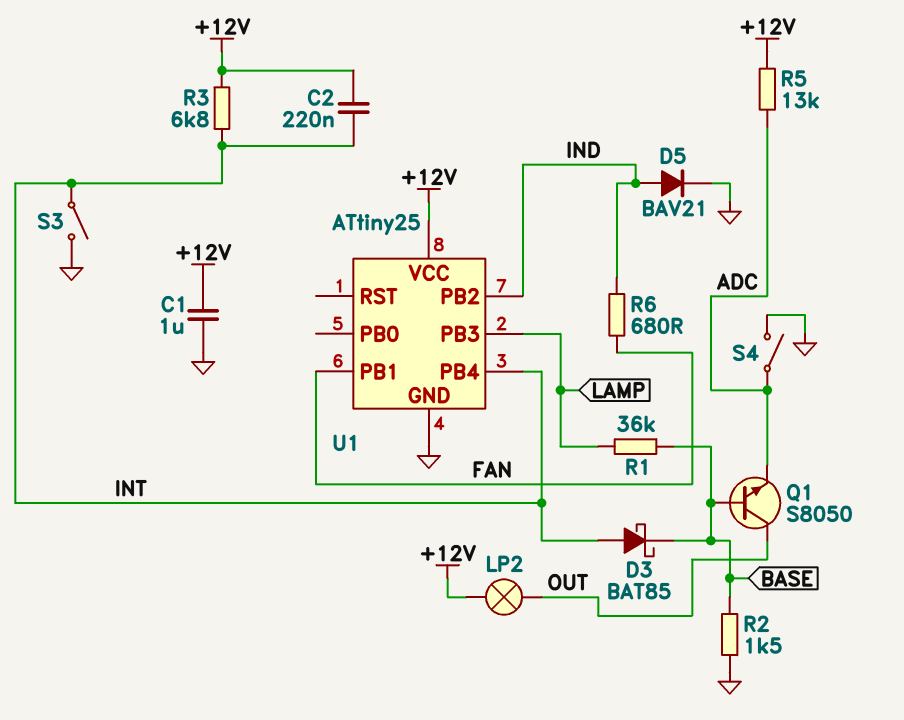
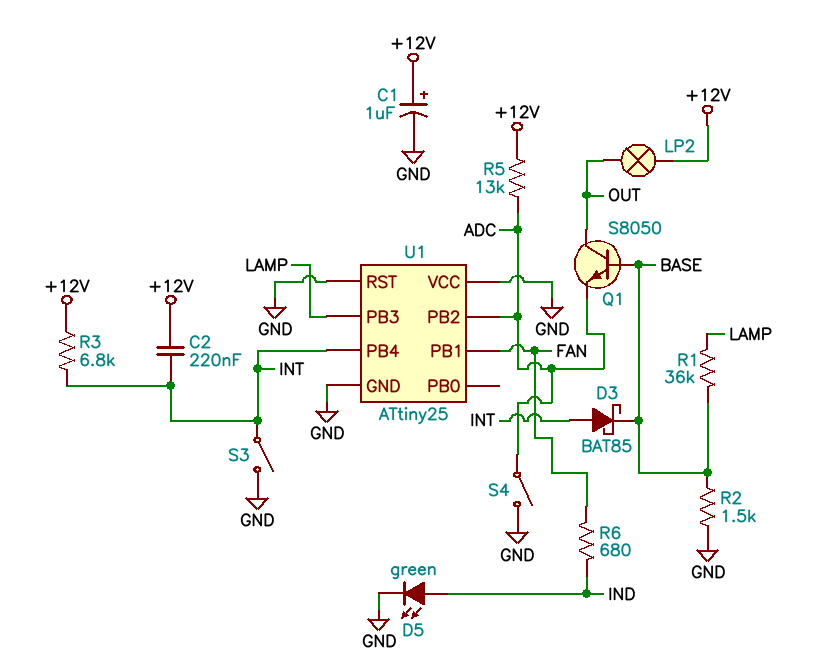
C1: 1uF (+12V, GND) -> 1uF (plus +12V, minus GND)
D5: diode BAV21 (A IND, K GND) -> LED green (A IND, K GND)
U1 pin PB2: IND -> ADC
U1 pin RST: none -> GND
U1 pin VCC: +12V -> GND

